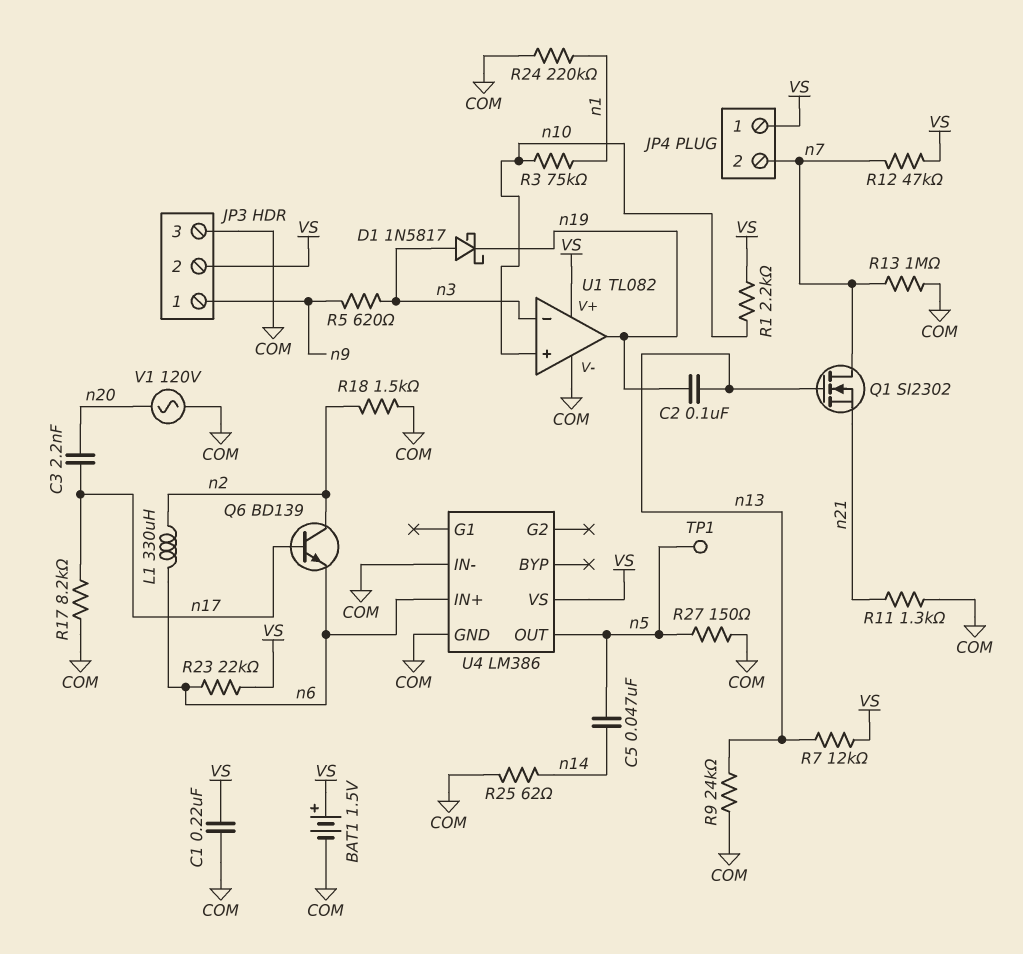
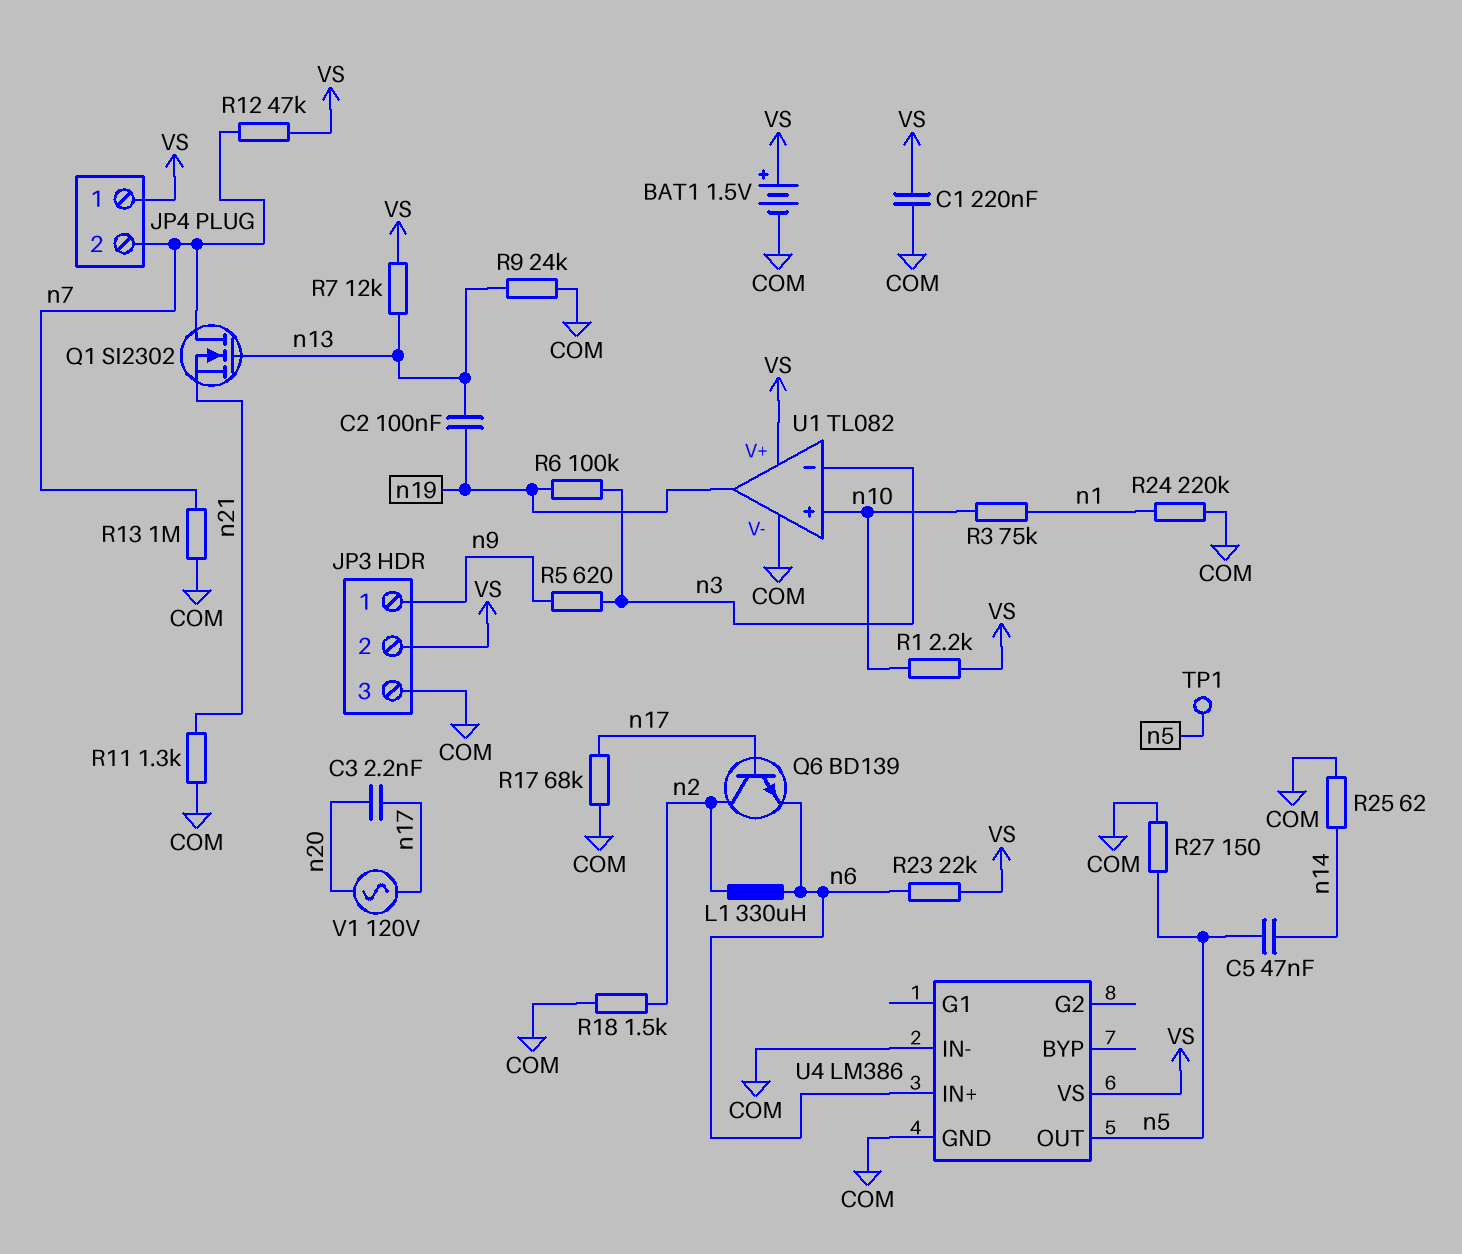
D1: schottky 1N5817 (A n3, K n19) -> none
R6: none -> 100k (n3, n19)
R17: 8.2k (COM, n17) -> 68k (COM, n17)
V1: AC 120V (COM, n20) -> AC 120V (n17, n20)

